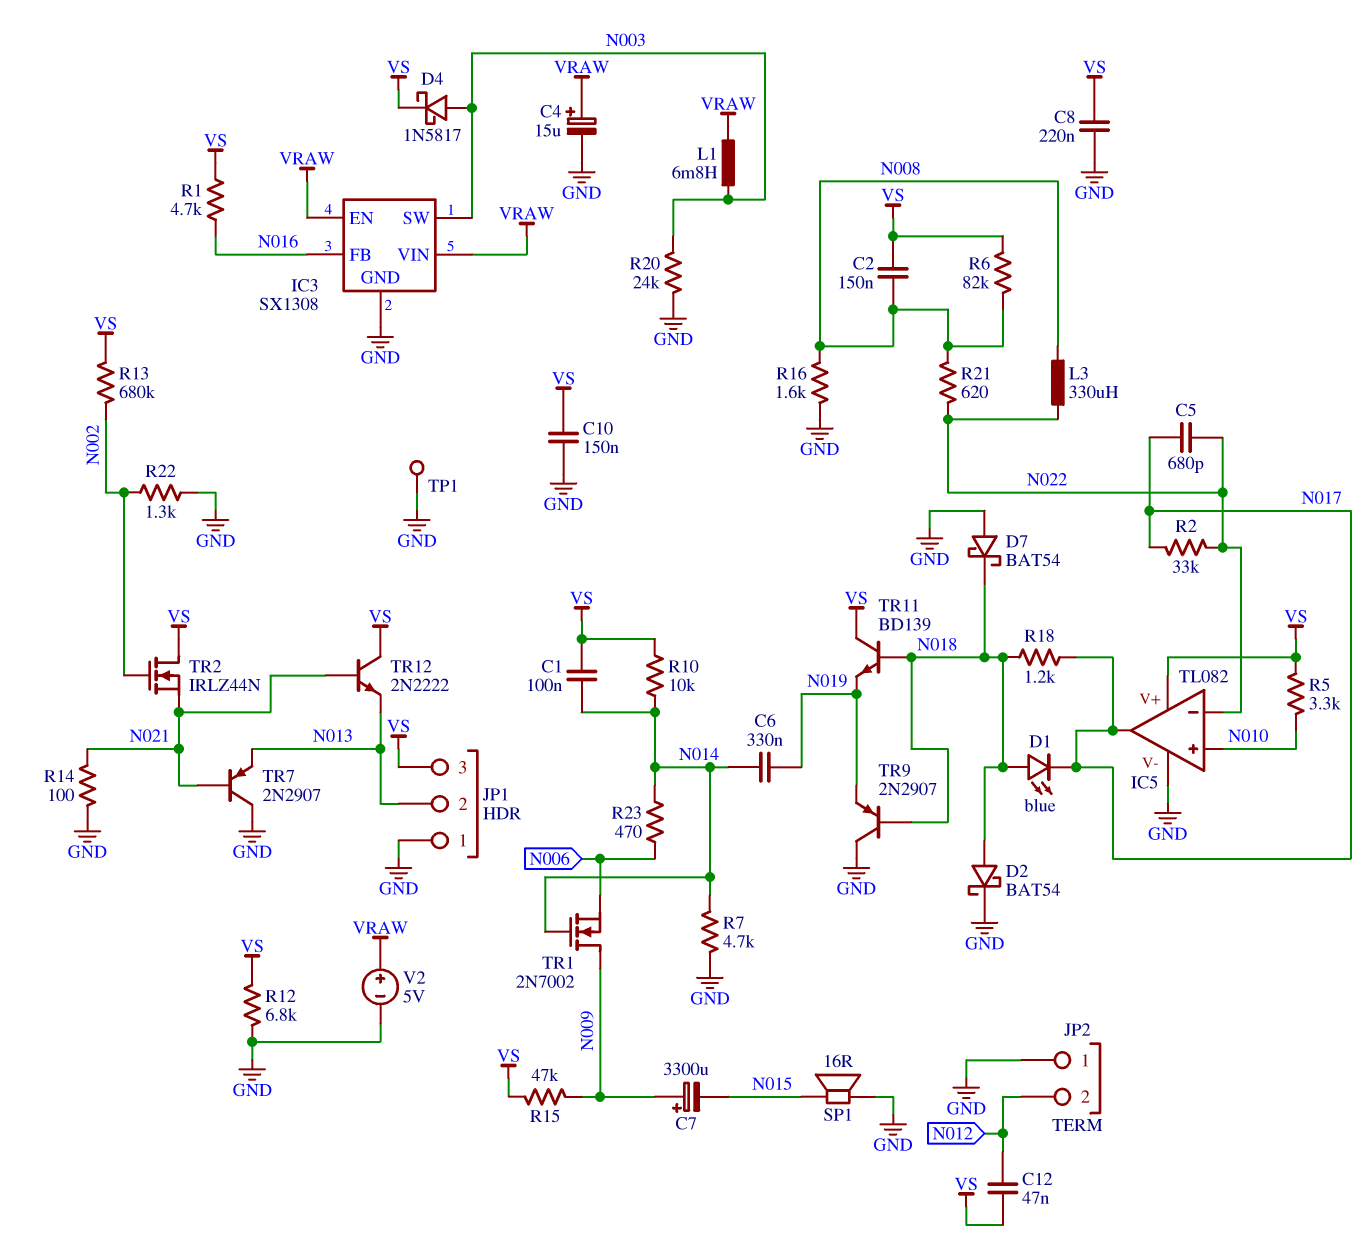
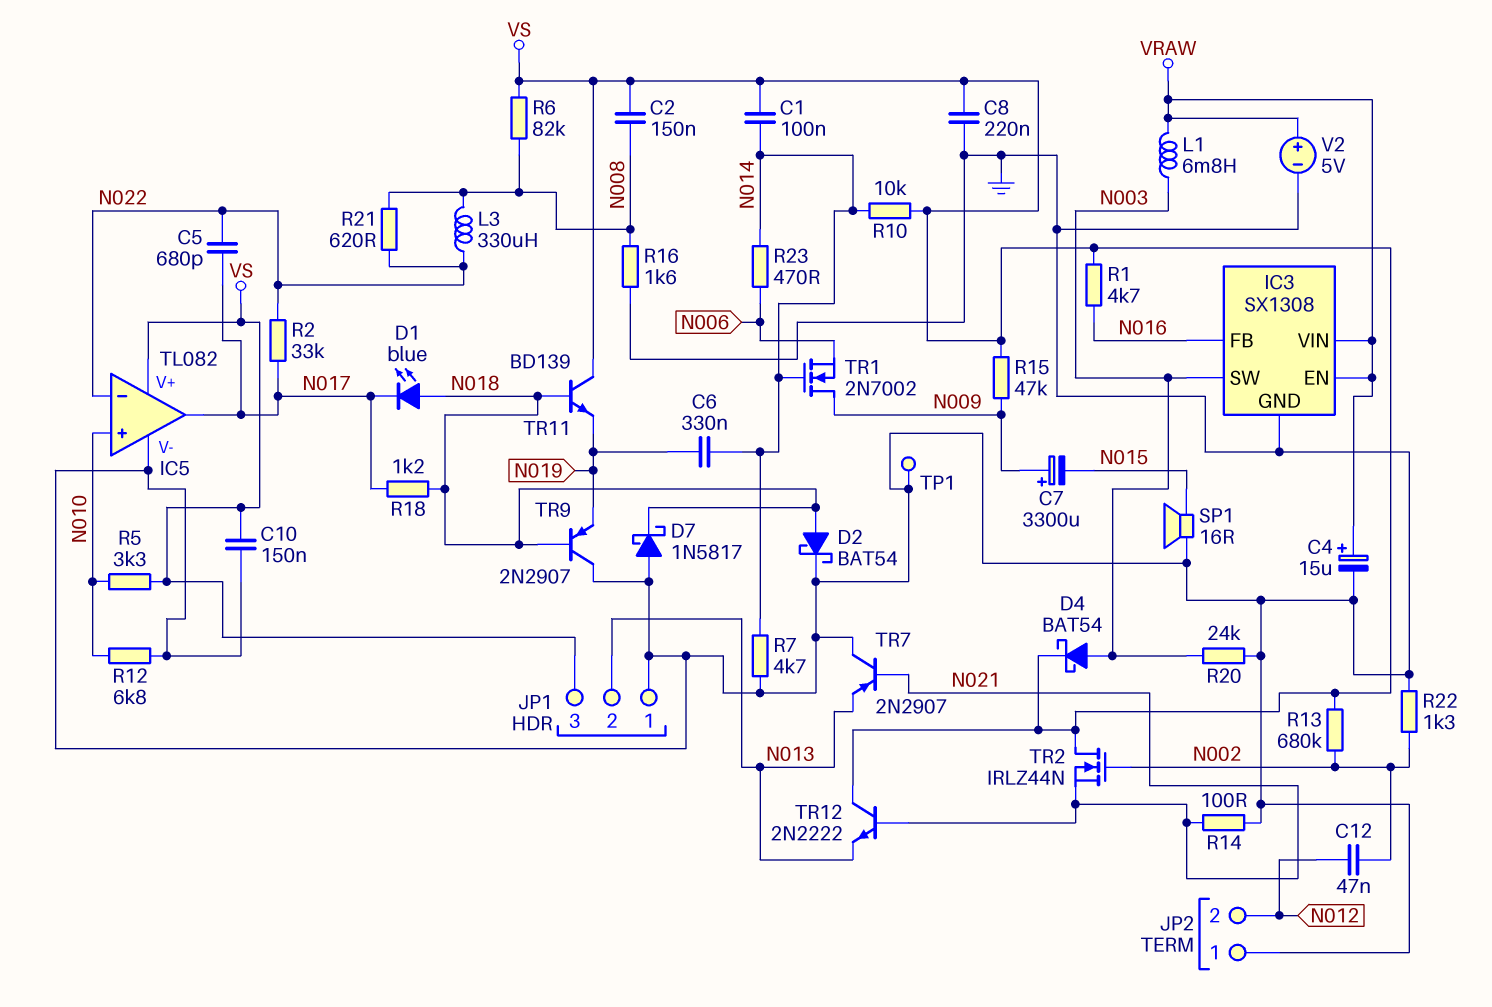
C12: 47nF (N012, VS) -> 47nF (N002, N012)
D4: schottky 1N5817 (A N003, K VS) -> schottky BAT54 (A N003, K VS)
D7: schottky BAT54 (A GND, K N018) -> schottky 1N5817 (A GND, K N018)
R12: 6.8k (GND, VS) -> 6.8k (GND, N010)

